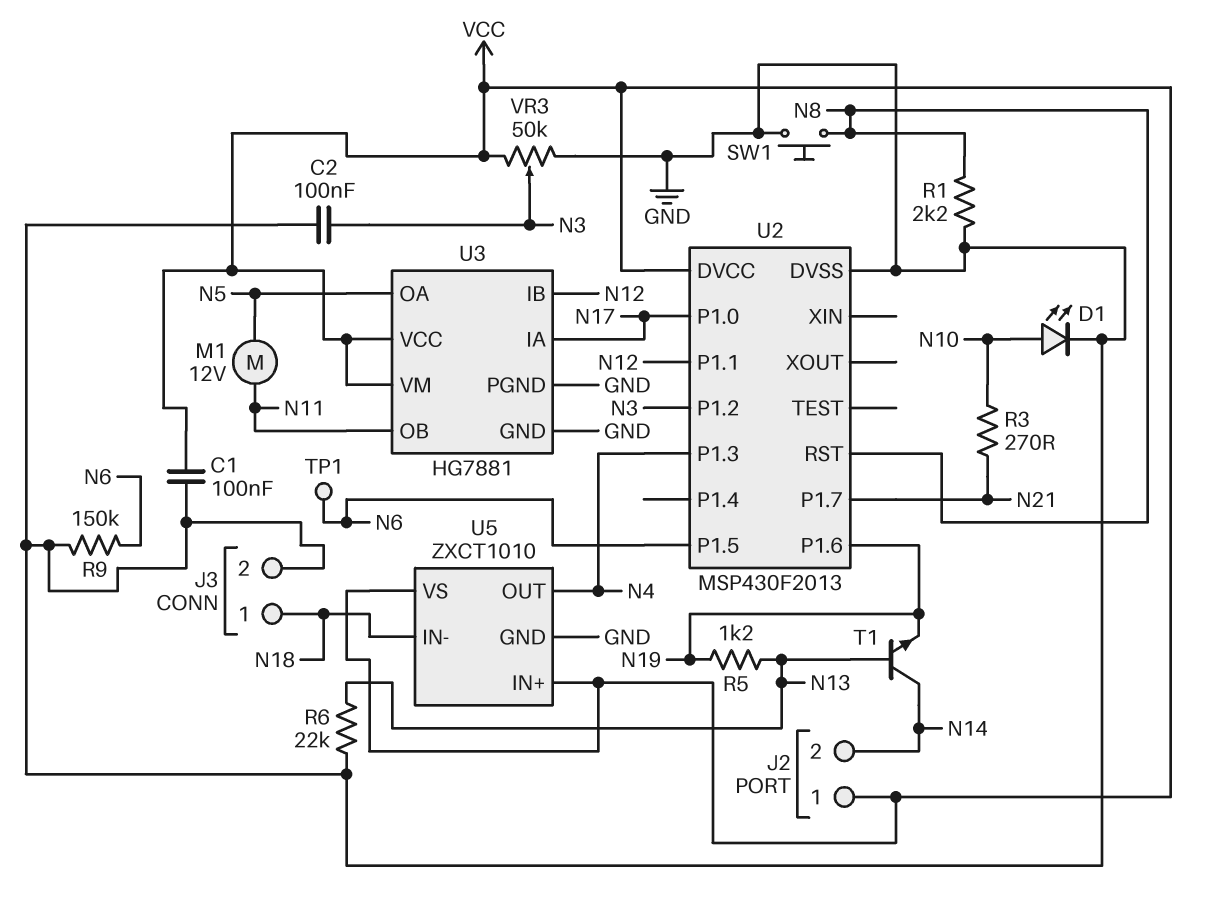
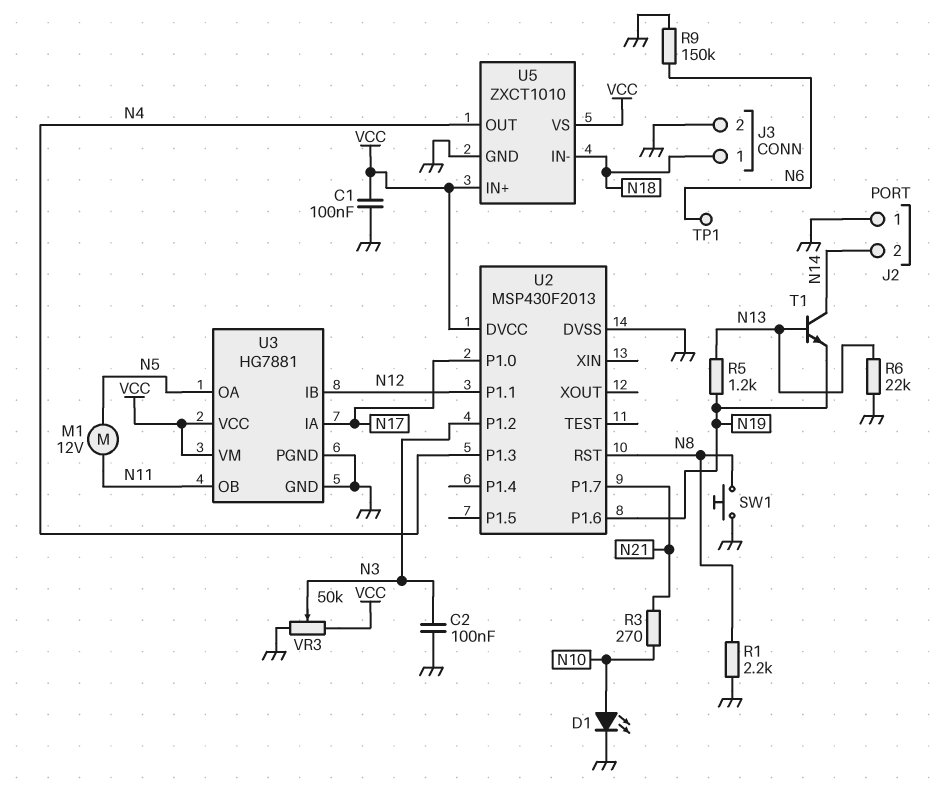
J2 pin 1: VCC -> GND
U2 pin P1.5: N6 -> none

